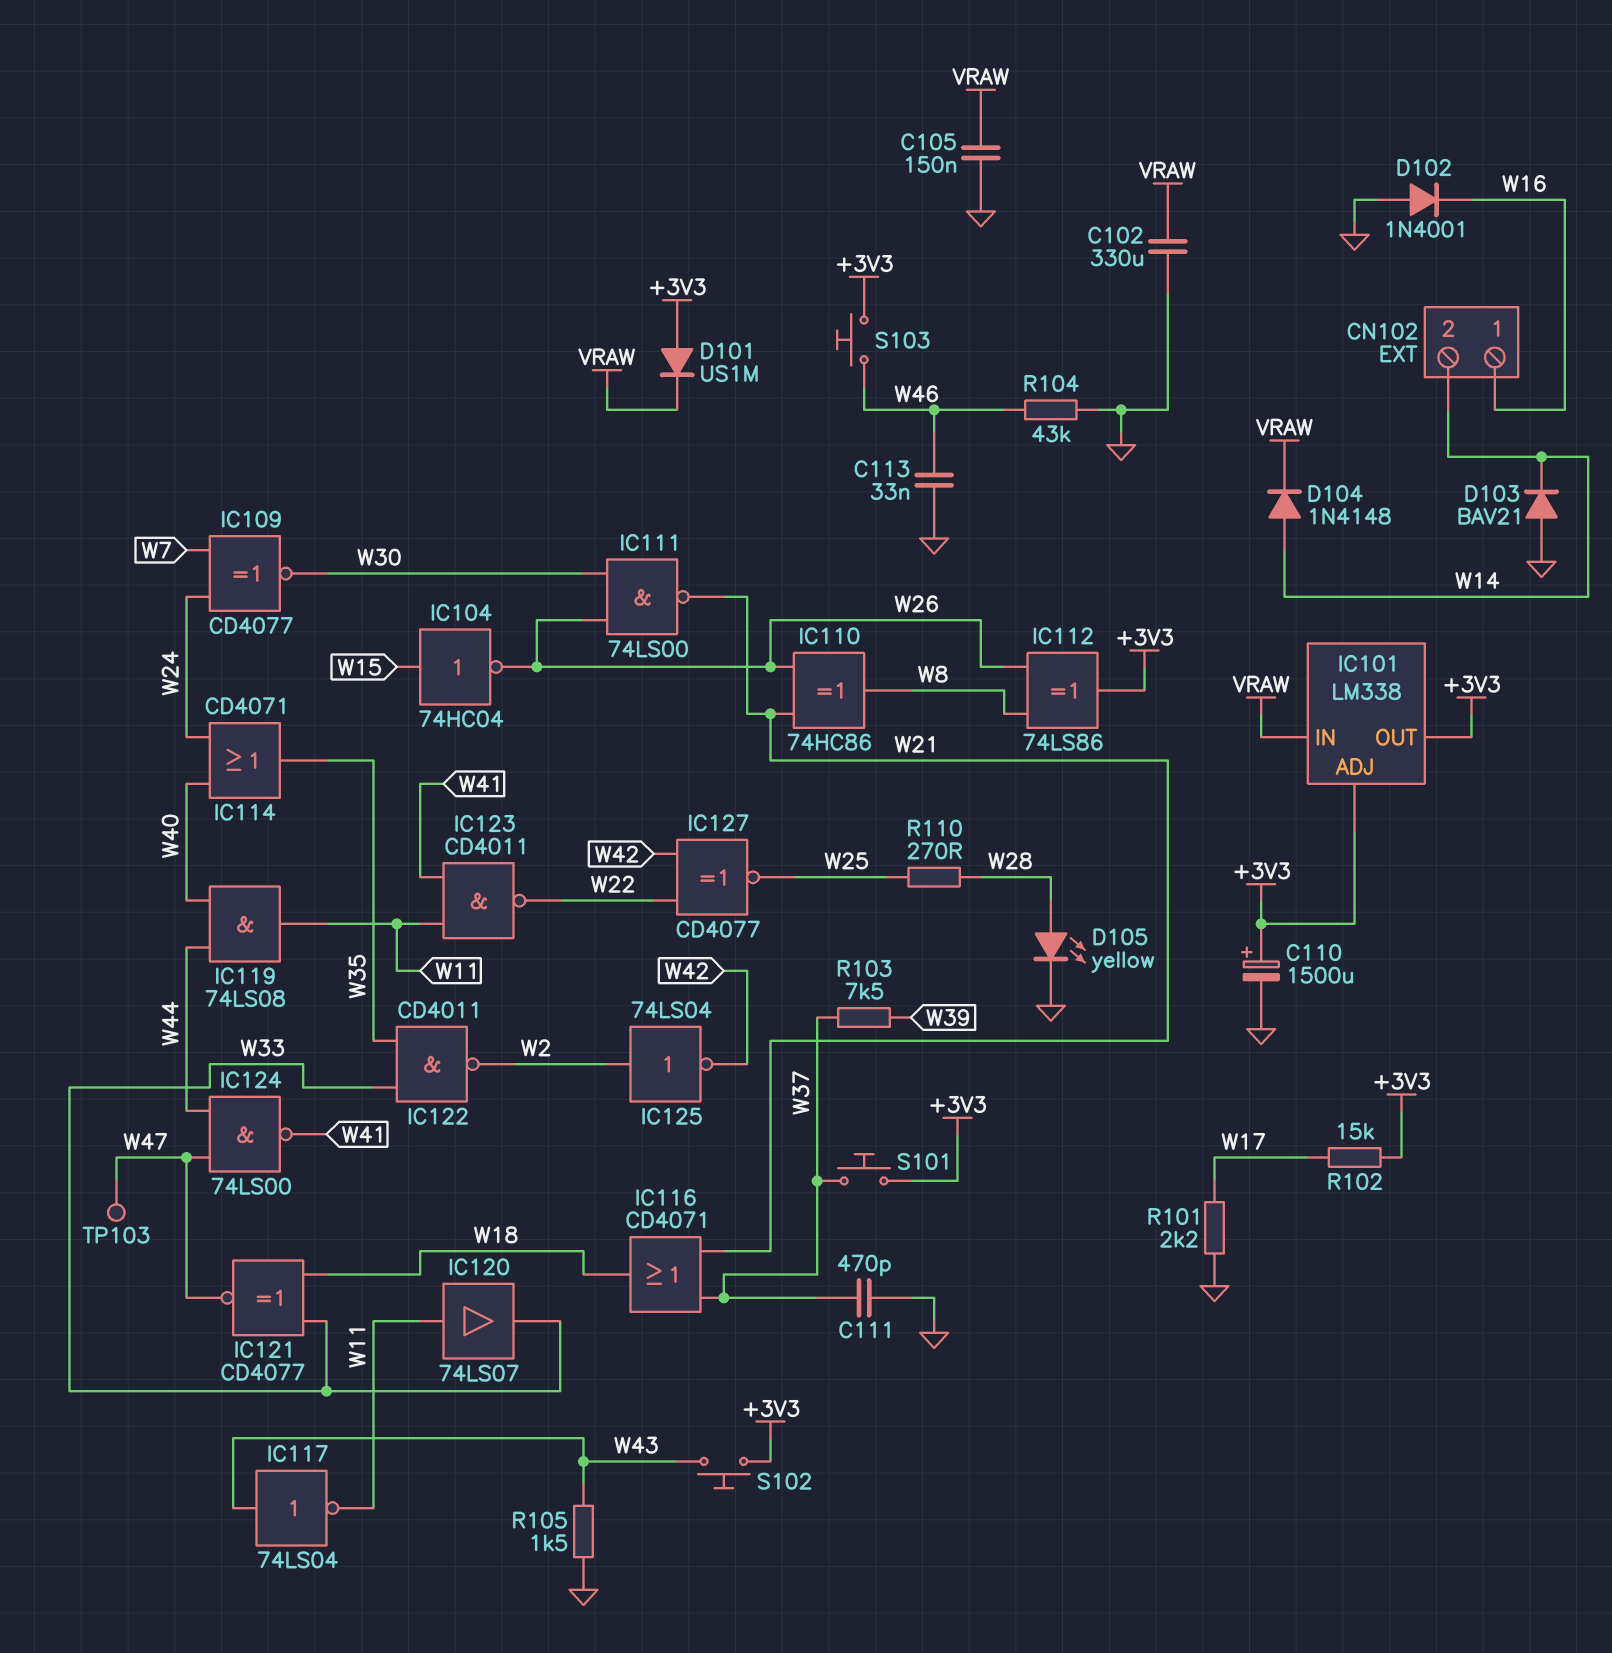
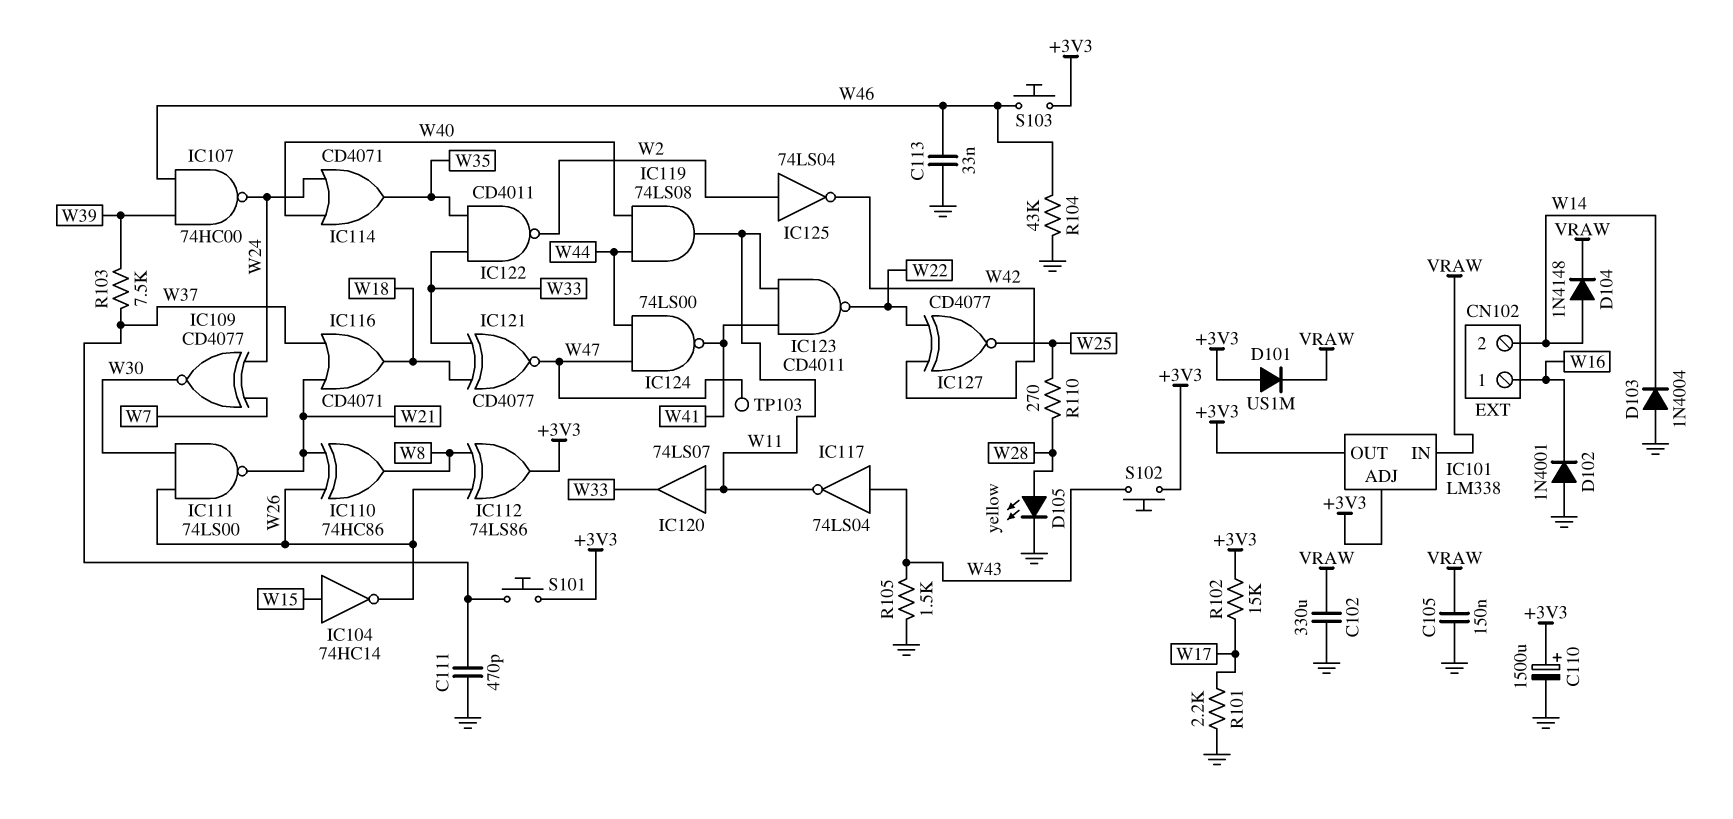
D103: diode BAV21 (A GND, K W14) -> diode 1N4004 (A GND, K W14)
IC104: NOT 74HC04 (in W15, out W26) -> NOT 74HC14 (in W15, out W26)
IC107: none -> NAND 74HC00 (in W39, in W46, out W24)

